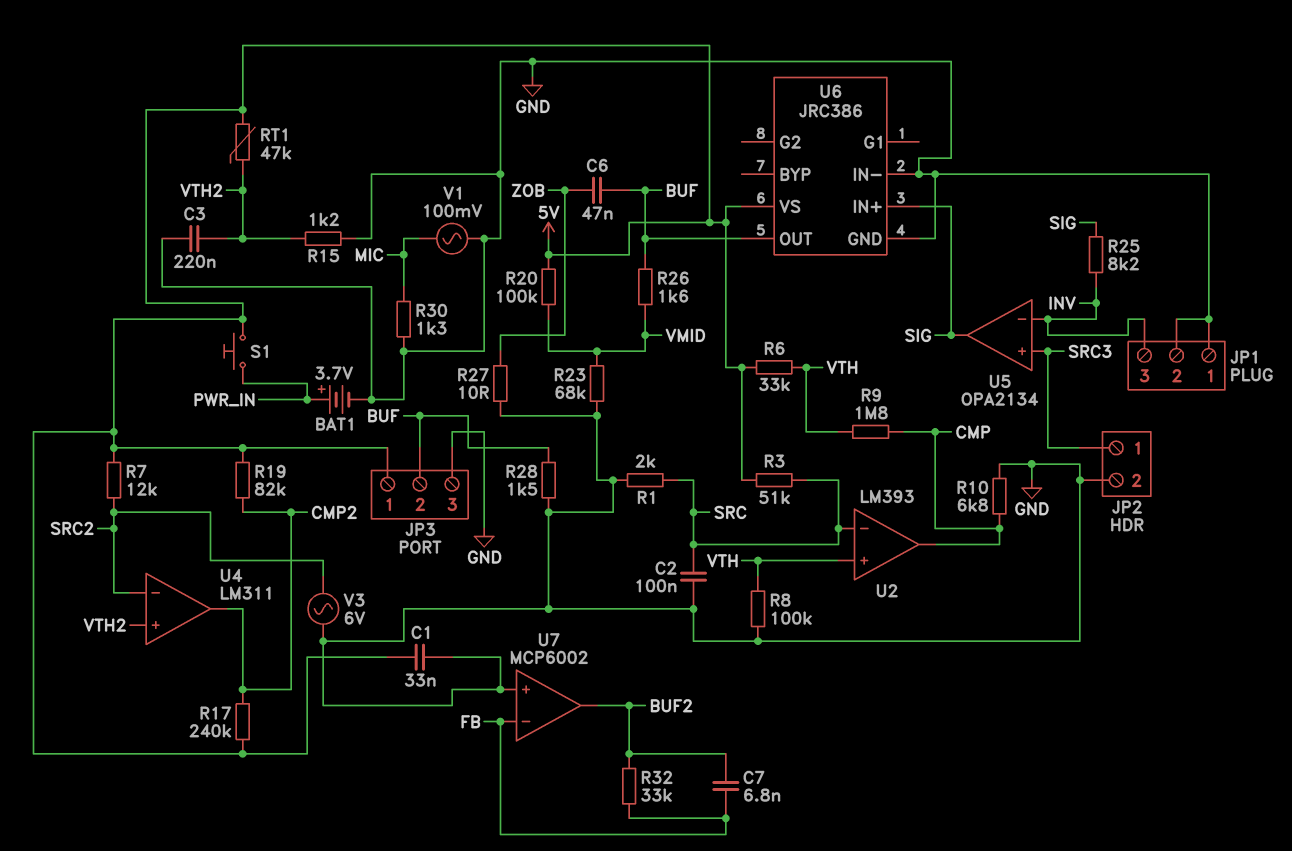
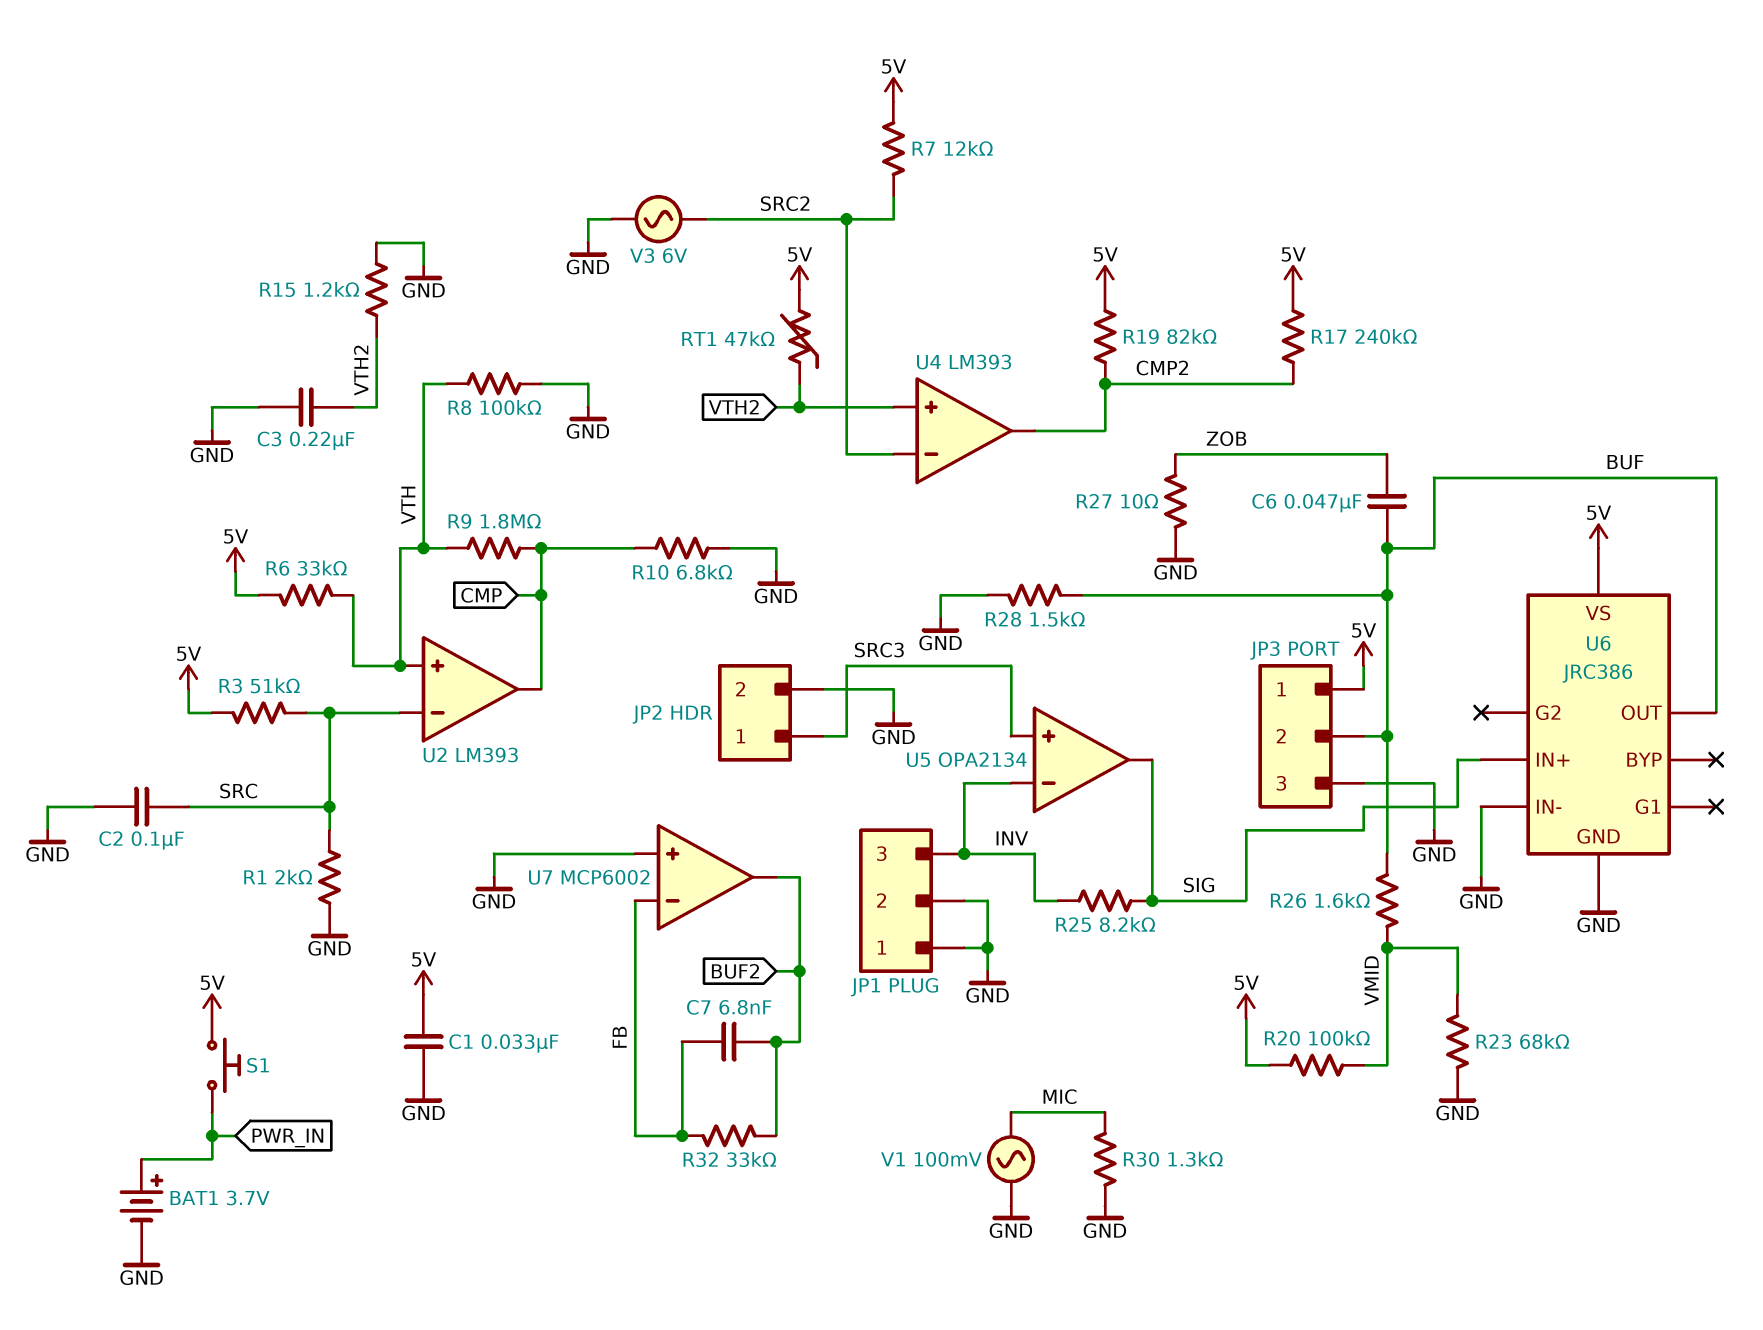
U4: LM311 -> LM393

